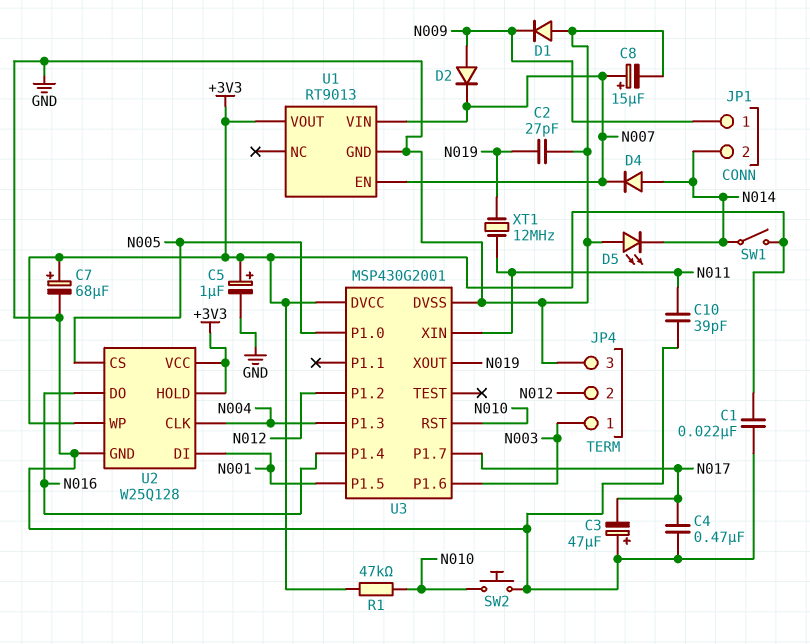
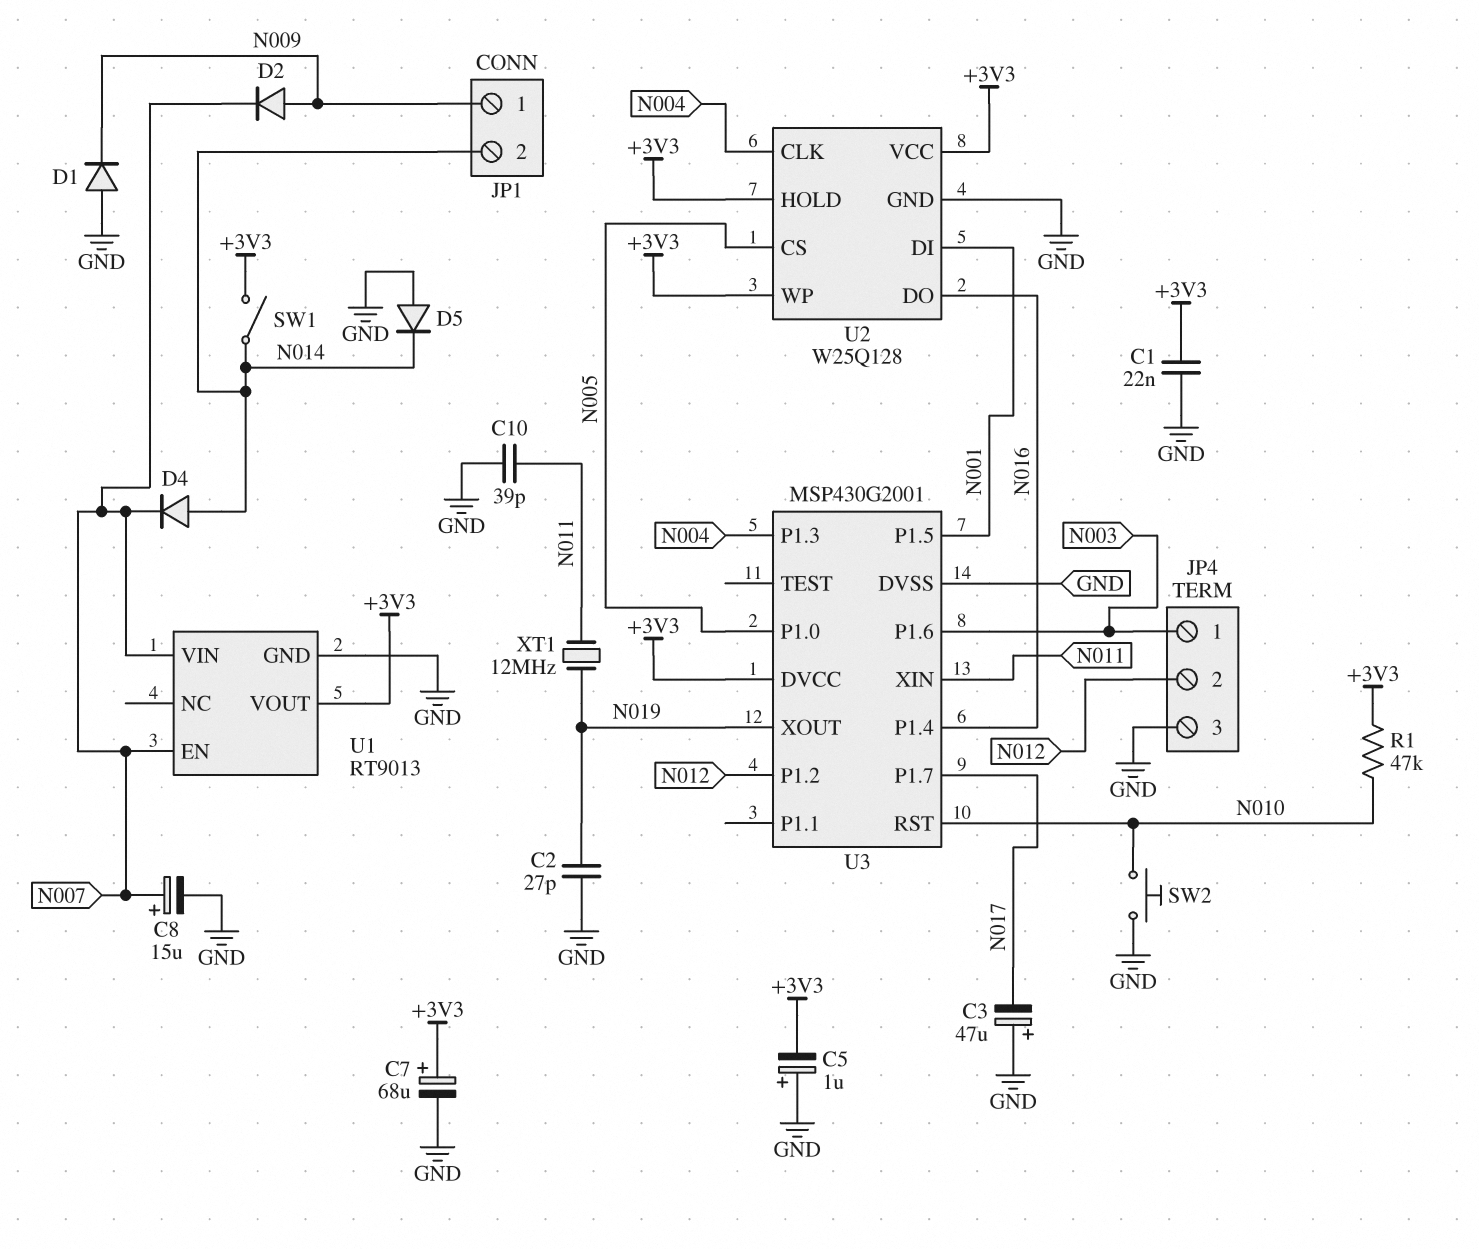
C4: 470nF (GND, N017) -> none
C5: 1uF (plus +3V3, minus GND) -> 1uF (plus GND, minus +3V3)
D5: LED (A GND, K N014) -> diode (A GND, K N014)

